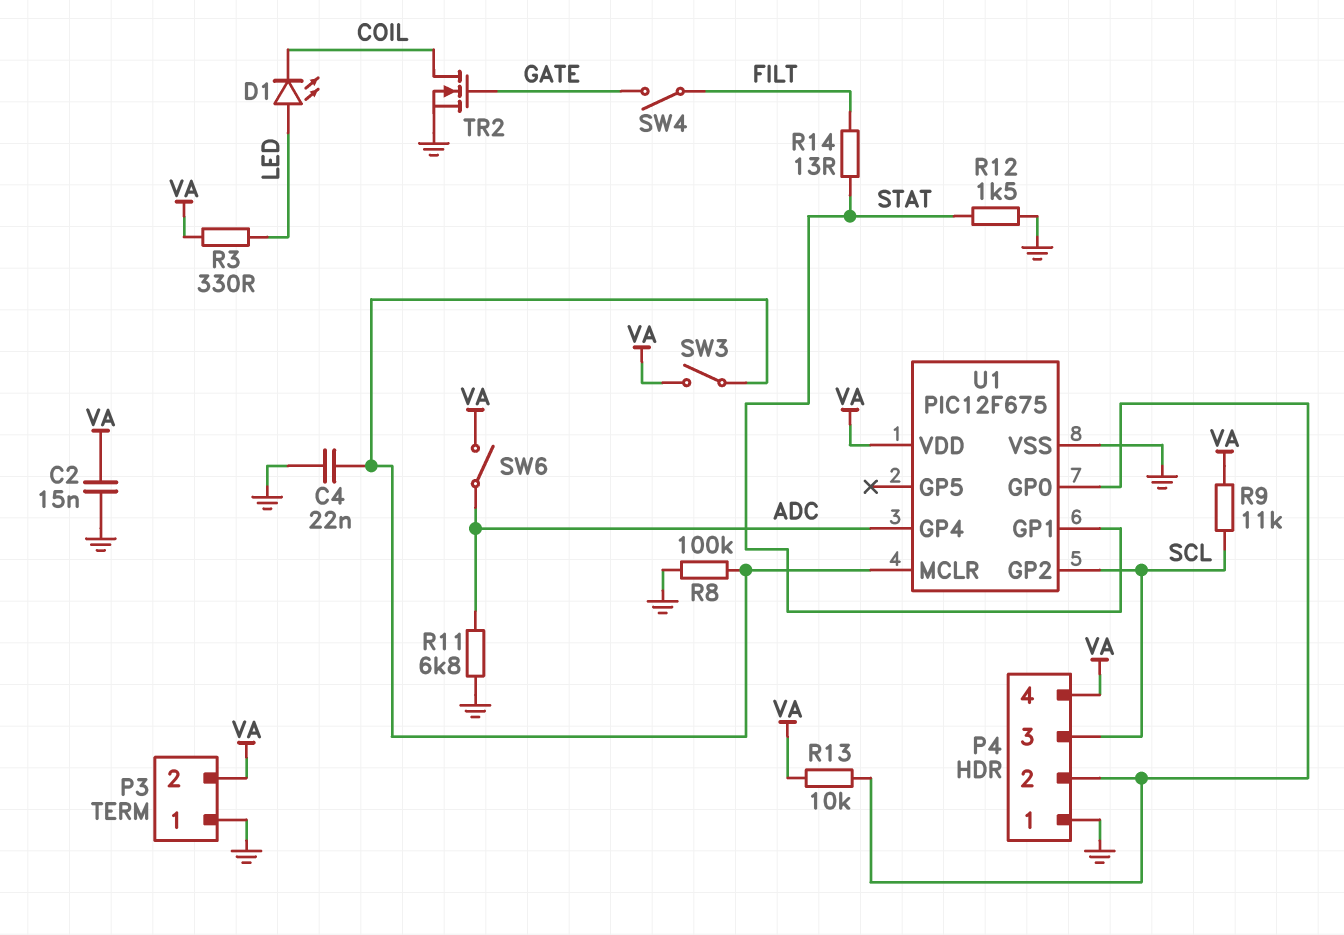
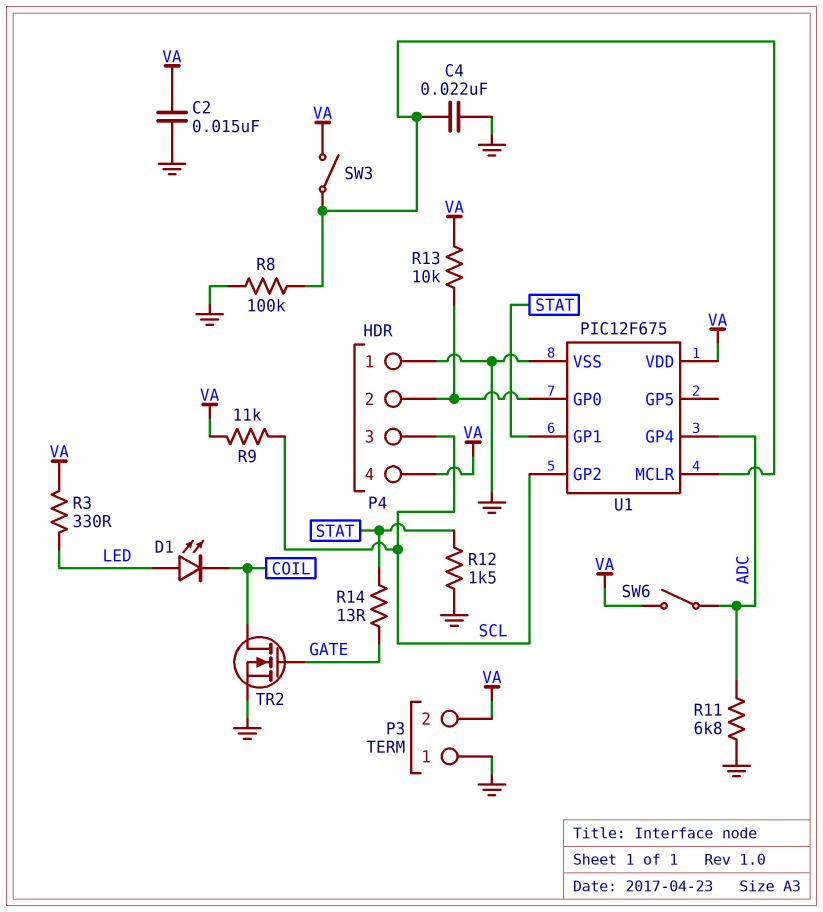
R14: 13 (FILT, STAT) -> 13 (GATE, STAT)
SW4: switch (FILT, GATE) -> none

